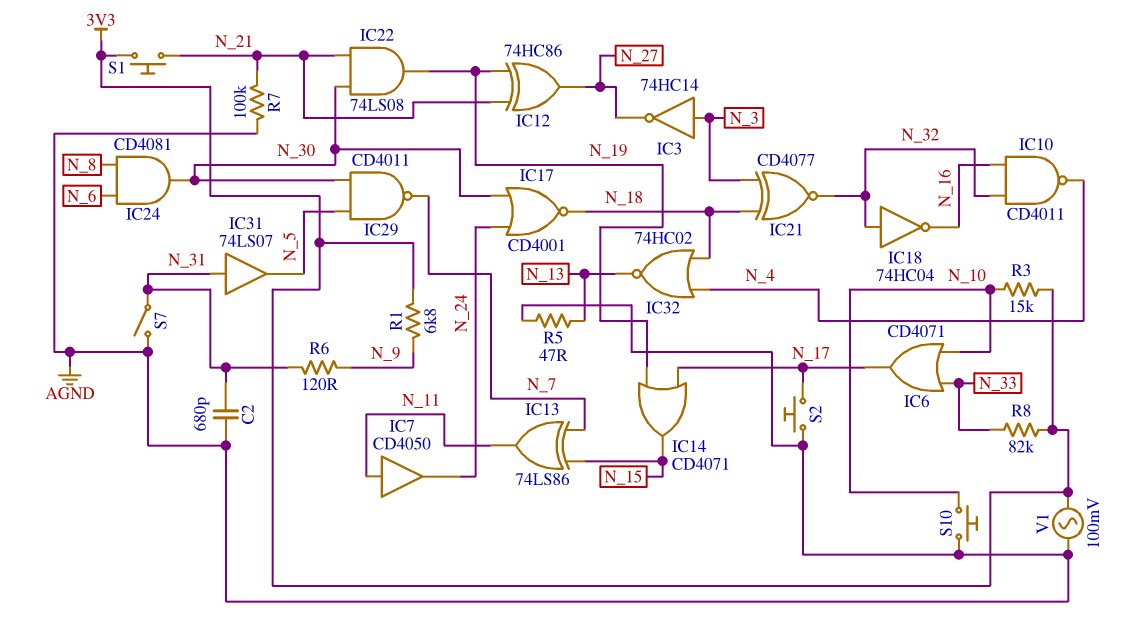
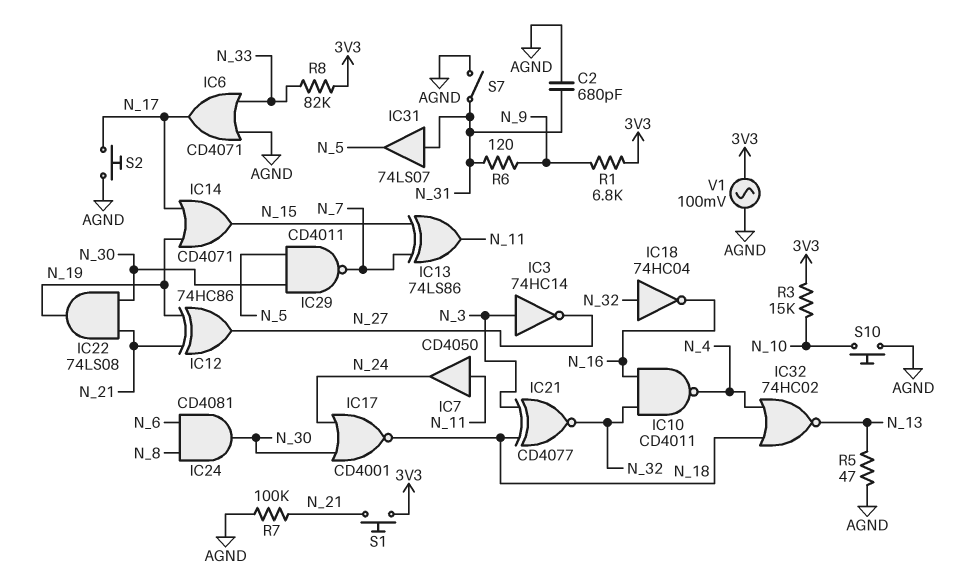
IC6: OR CD4071 (in N_10, in N_33, out N_17) -> OR CD4071 (in AGND, in N_33, out N_17)

